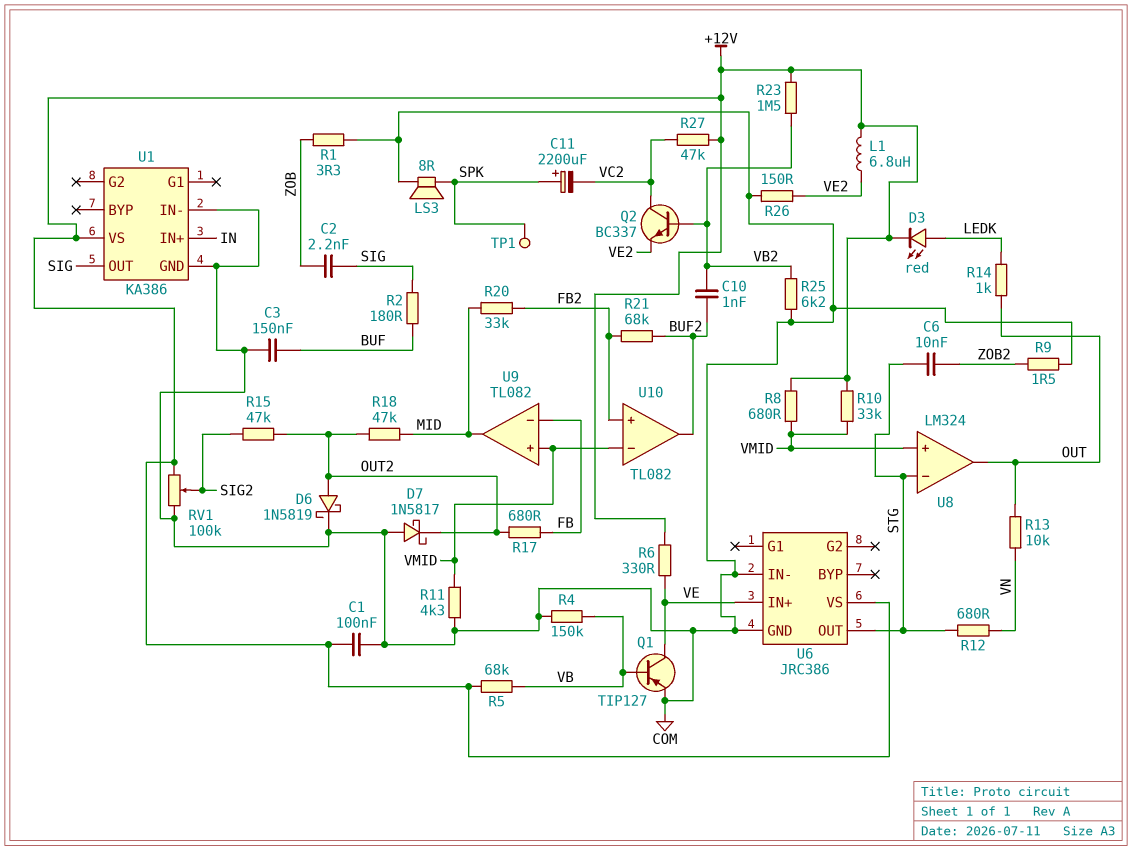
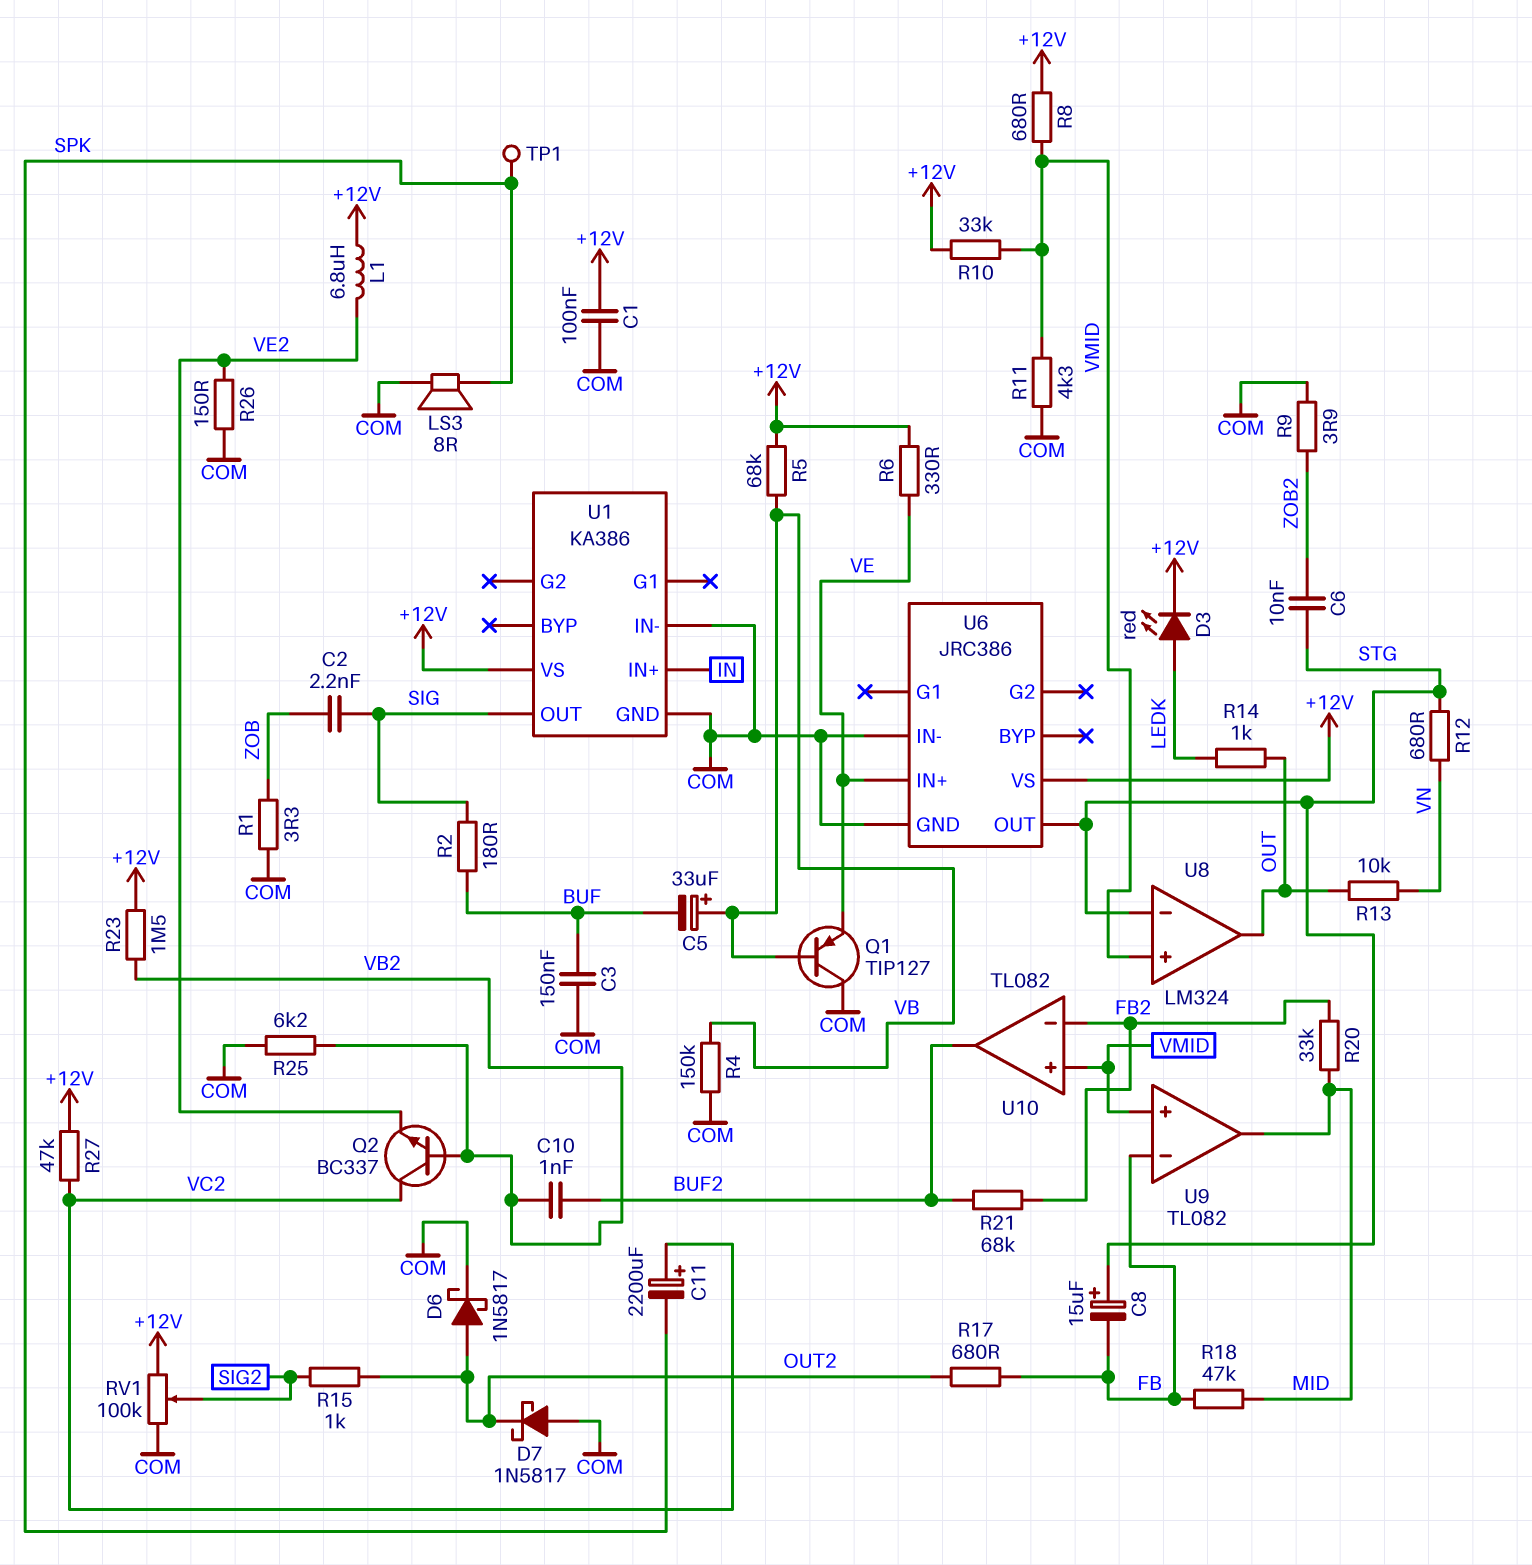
C5: none -> 33uF (plus VB, minus BUF)
C8: none -> 15uF (plus STG, minus FB)
C11: 2200uF (plus SPK, minus VC2) -> 2200uF (plus VC2, minus SPK)
D6: schottky 1N5819 (A OUT2, K COM) -> schottky 1N5817 (A OUT2, K COM)
Q1: PNP TIP127 (B VB, C VE, E COM) -> PNP TIP127 (B VB, C COM, E VE)
R9: 1.5 (COM, ZOB2) -> 3.9 (COM, ZOB2)
R15: 47k (OUT2, SIG2) -> 1k (OUT2, SIG2)
R18: 47k (MID, OUT2) -> 47k (FB, MID)
U10 pin in+: FB2 -> VMID
U10 pin in-: VMID -> FB2

